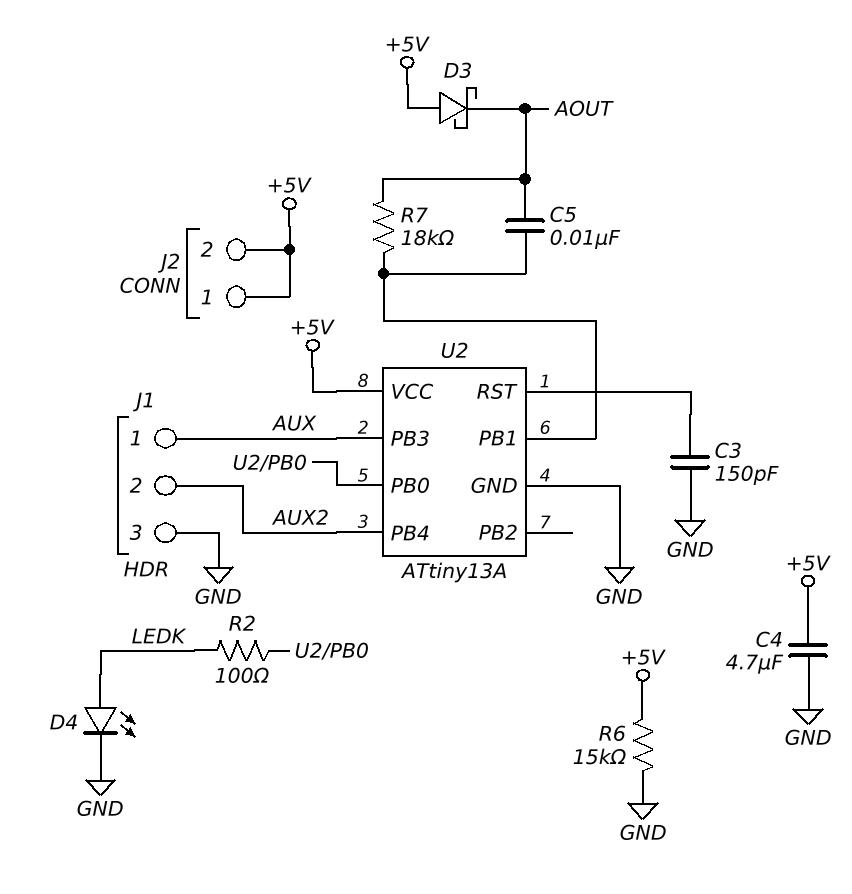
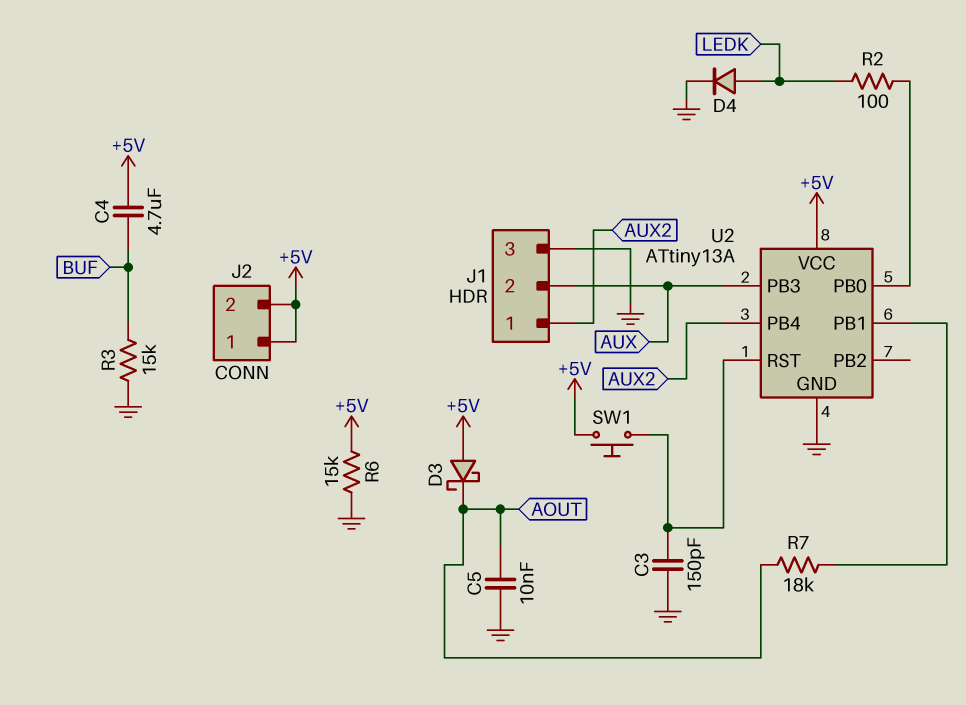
C4: 4.7uF (+5V, GND) -> 4.7uF (+5V, BUF)
C5: 10nF (AOUT, U2/PB1) -> 10nF (AOUT, GND)
D4: LED (A LEDK, K GND) -> diode (A LEDK, K GND)
J1 pin 1: AUX -> AUX2
J1 pin 2: AUX2 -> AUX
R3: none -> 15k (BUF, GND)
SW1: none -> button (+5V, U2/RST)

